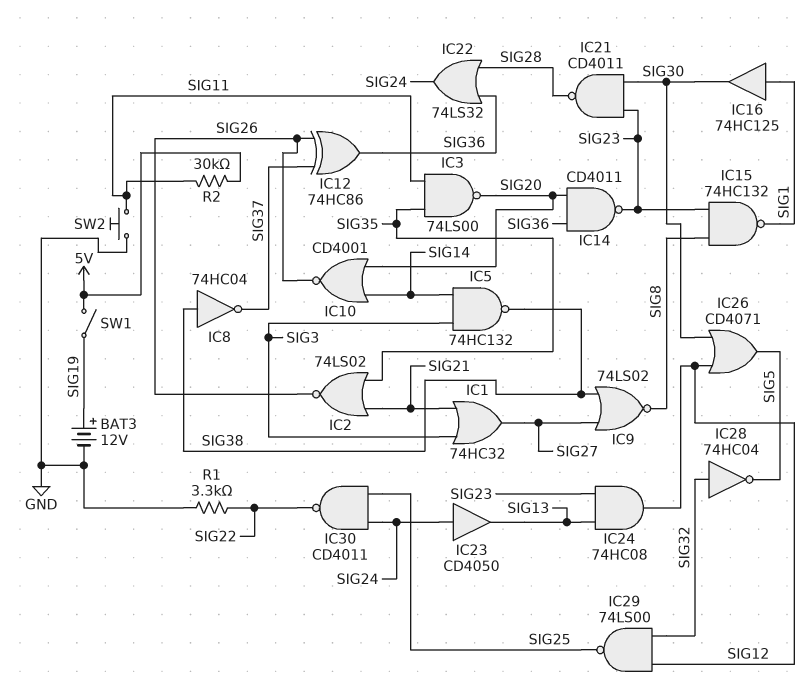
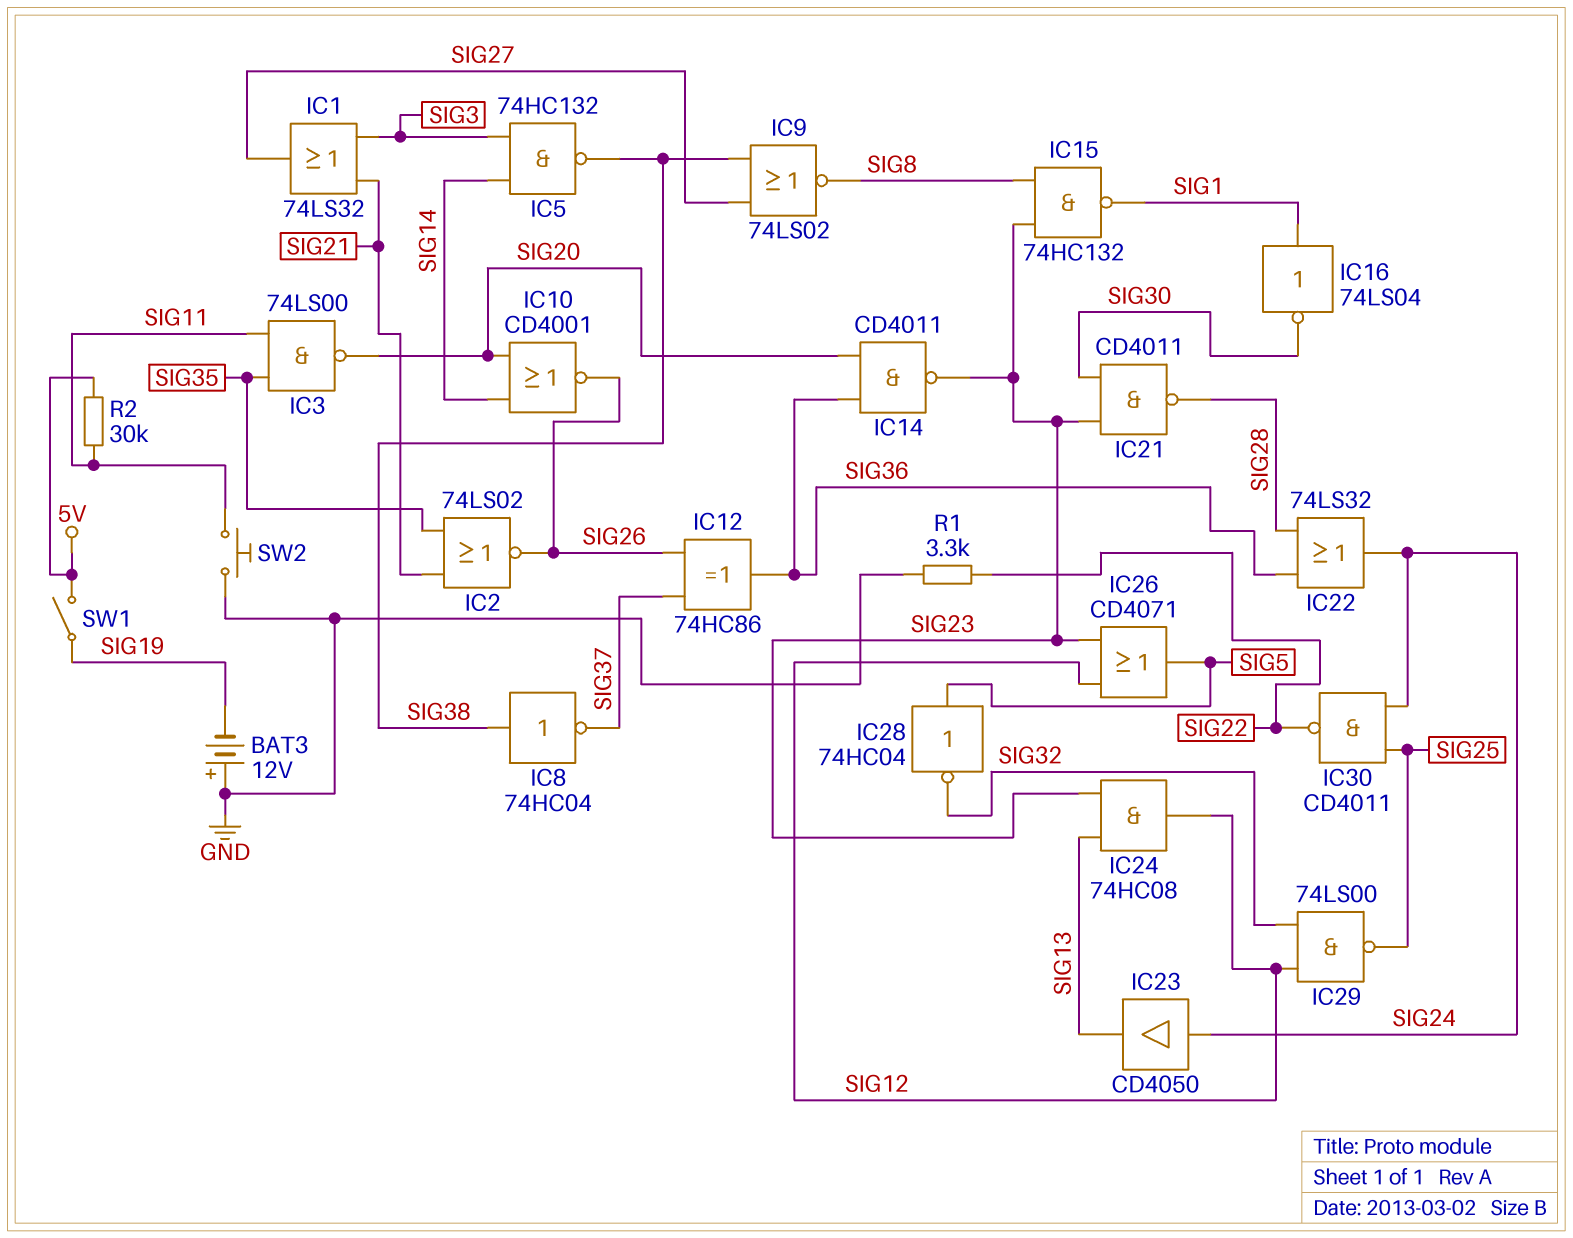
BAT3: 12V (plus SIG19, minus GND) -> 12V (plus GND, minus SIG19)
IC1: OR 74HC32 (in SIG3, in SIG21, out SIG27) -> OR 74LS32 (in SIG3, in SIG21, out SIG27)
IC16: buffer 74HC125 (in SIG1, out SIG30) -> NOT 74LS04 (in SIG1, out SIG30)
IC26: OR CD4071 (in SIG12, in SIG30, out SIG5) -> OR CD4071 (in SIG12, in SIG23, out SIG5)
IC28: NOT 74HC04 (in SIG32, out SIG5) -> NOT 74HC04 (in SIG5, out SIG32)

